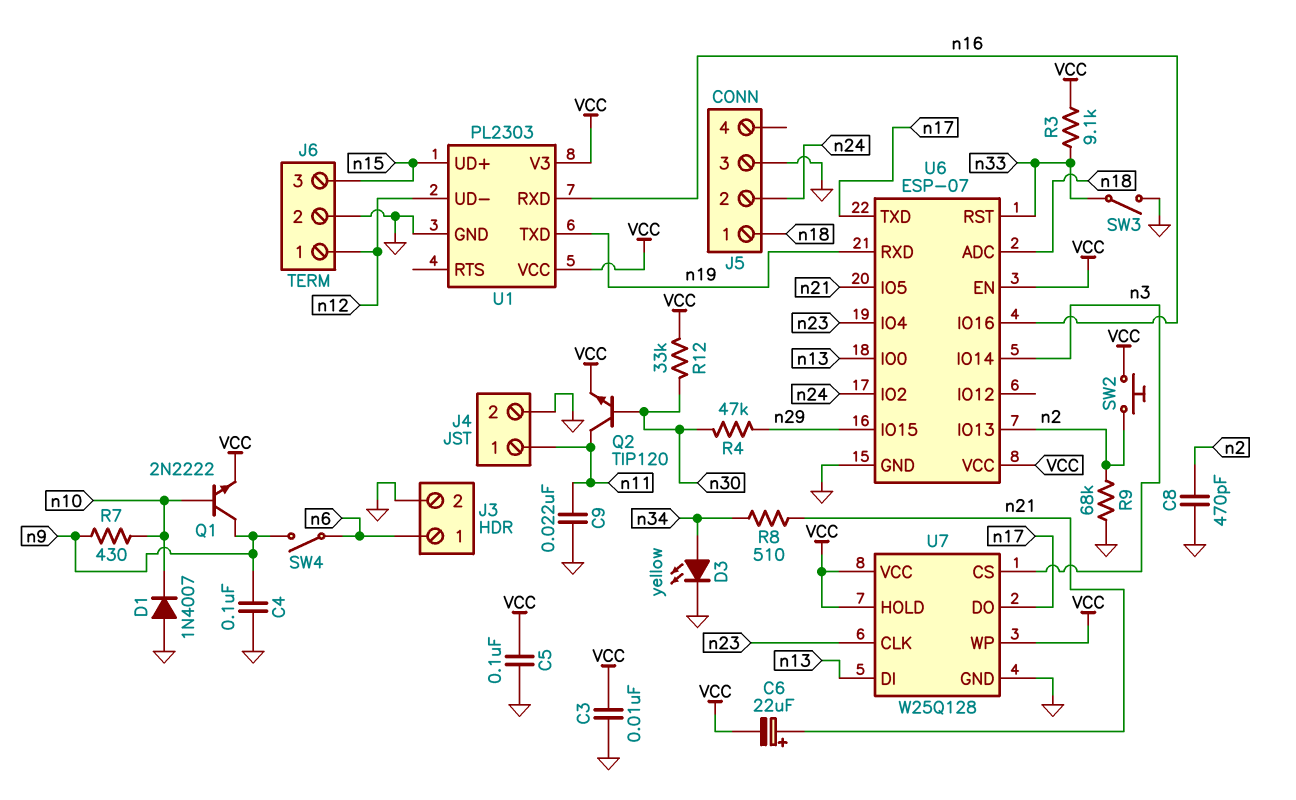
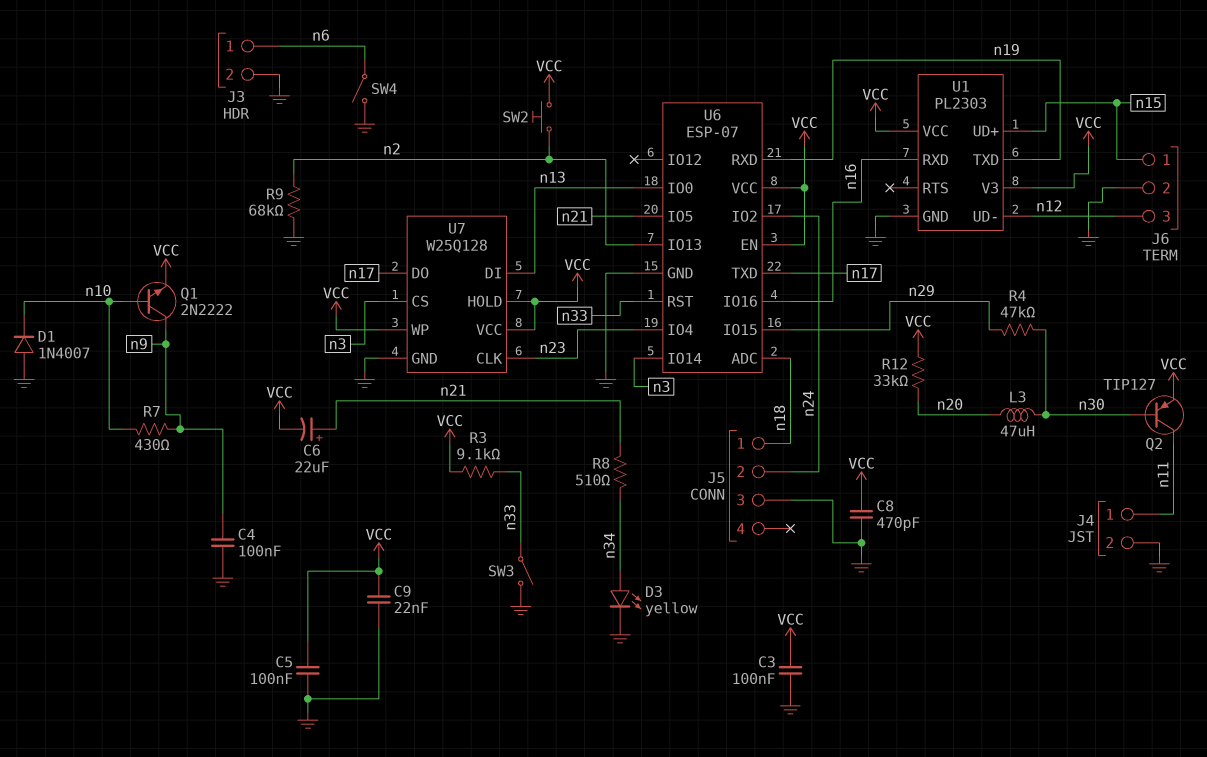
C3: 10nF (GND, VCC) -> 100nF (GND, VCC)
C8: 470pF (GND, n2) -> 470pF (GND, VCC)
C9: 22nF (GND, n11) -> 22nF (GND, VCC)
J6 pin 1: n12 -> n15
J6 pin 3: n15 -> n12
L3: none -> 47uH (n20, n30)
Q2: NPN TIP120 (B n30, C n11, E VCC) -> PNP TIP127 (B n30, C n11, E VCC)
R12: 33k (VCC, n30) -> 33k (VCC, n20)
SW4: switch (n6, n9) -> switch (GND, n6)

